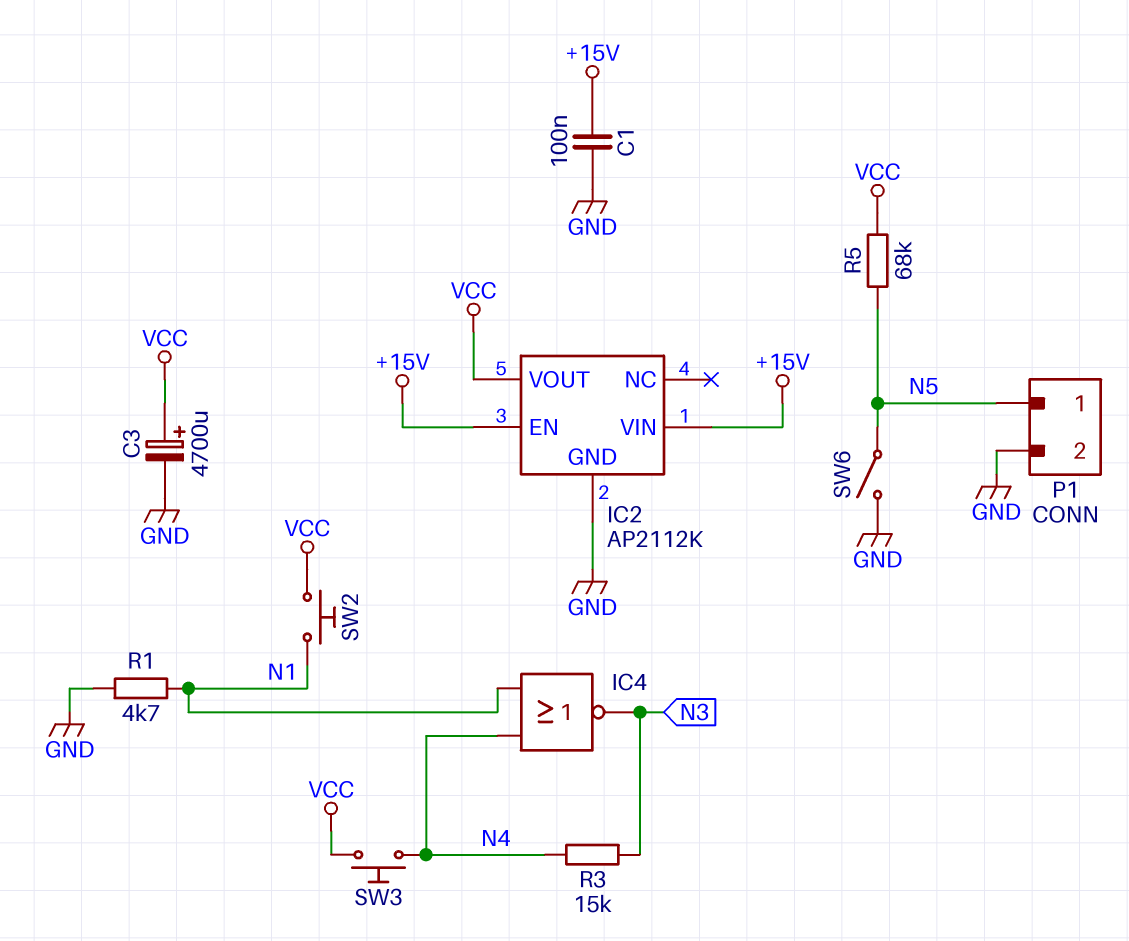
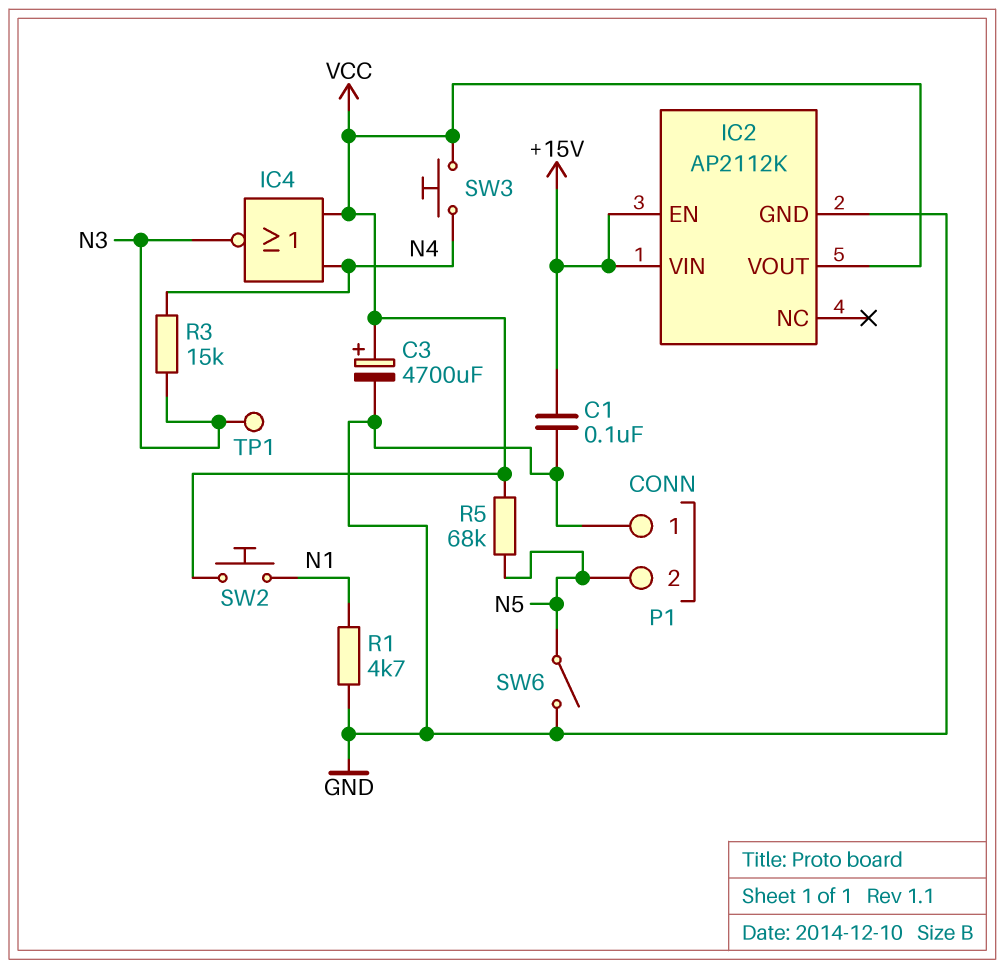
IC4: NOR (in N1, in N4, out N3) -> NOR (in N4, in VCC, out N3)
P1 pin 1: N5 -> GND
P1 pin 2: GND -> N5
TP1: none -> test point (N3)

